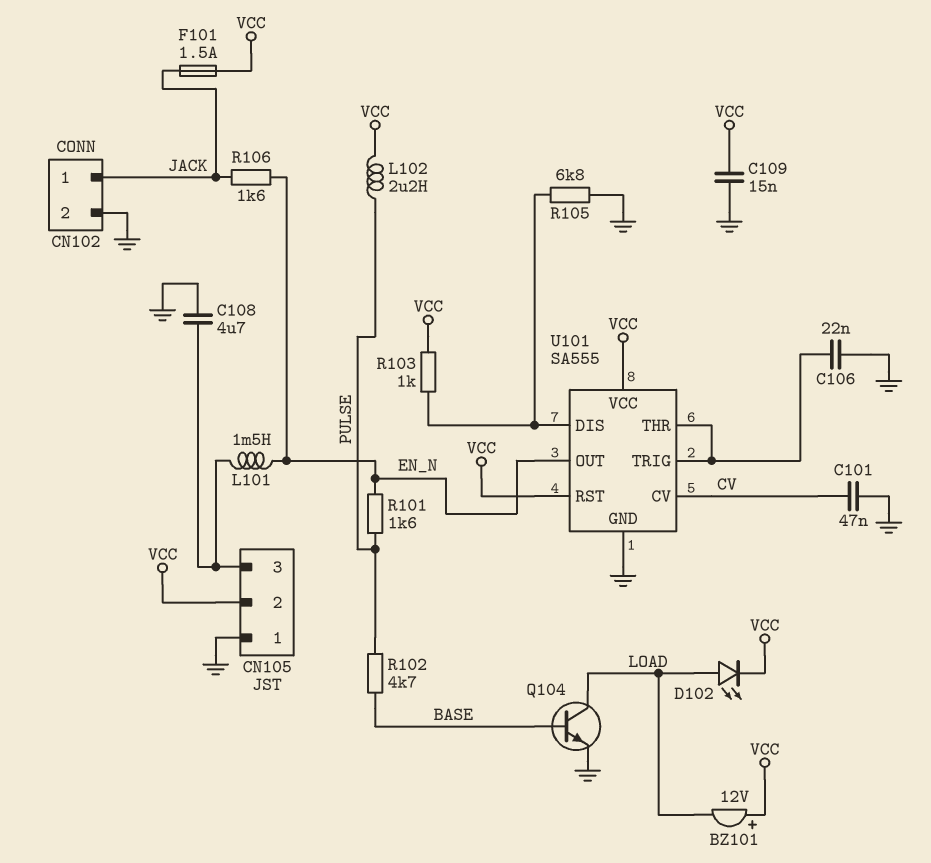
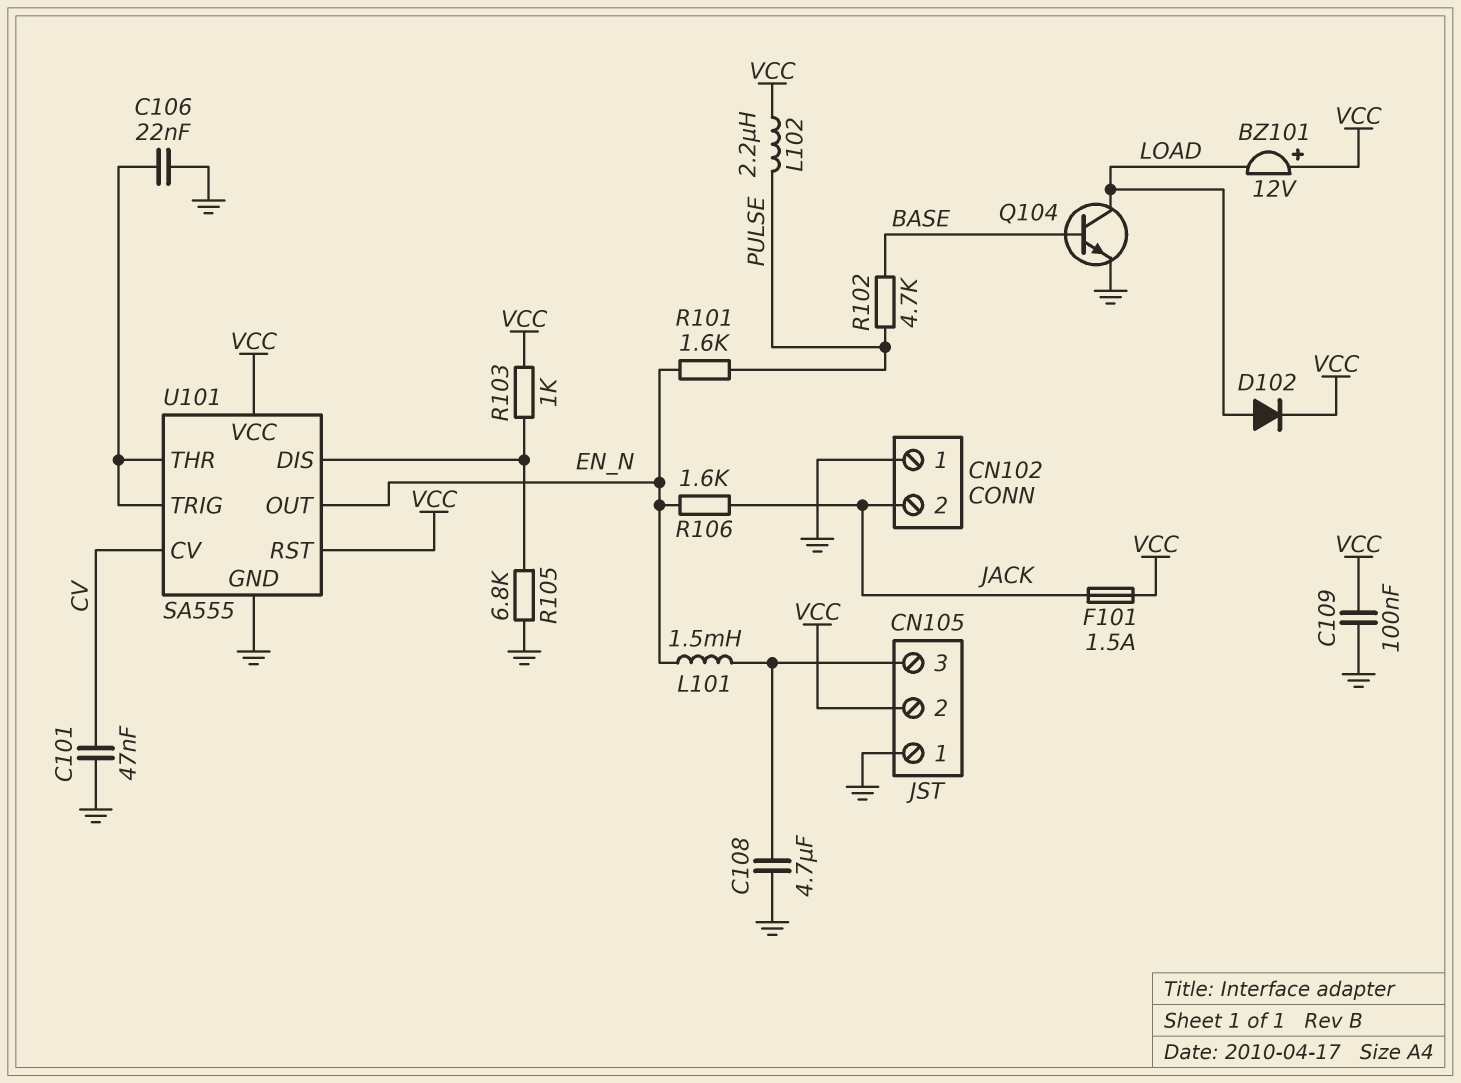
C109: 15nF (GND, VCC) -> 100nF (GND, VCC)
CN102 pin 1: JACK -> GND
CN102 pin 2: GND -> JACK
D102: LED (A LOAD, K VCC) -> diode (A LOAD, K VCC)

